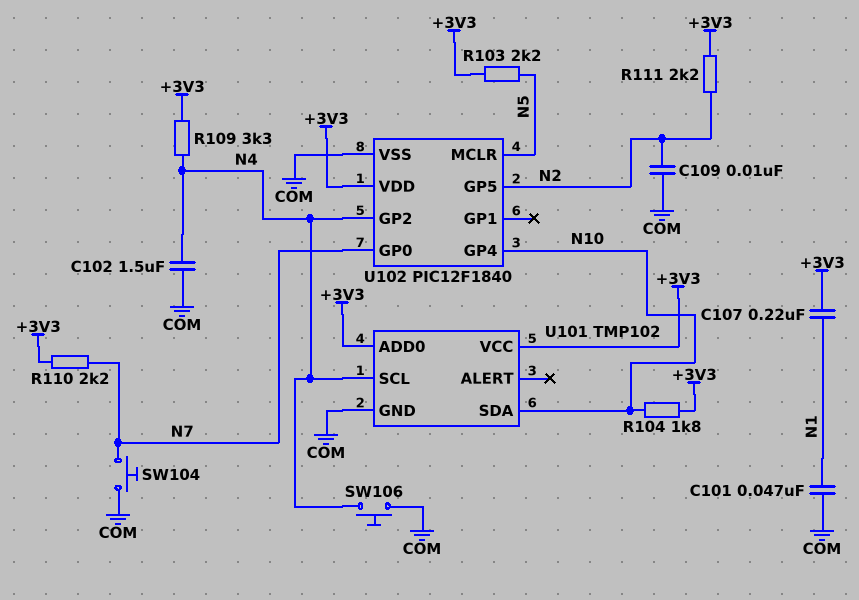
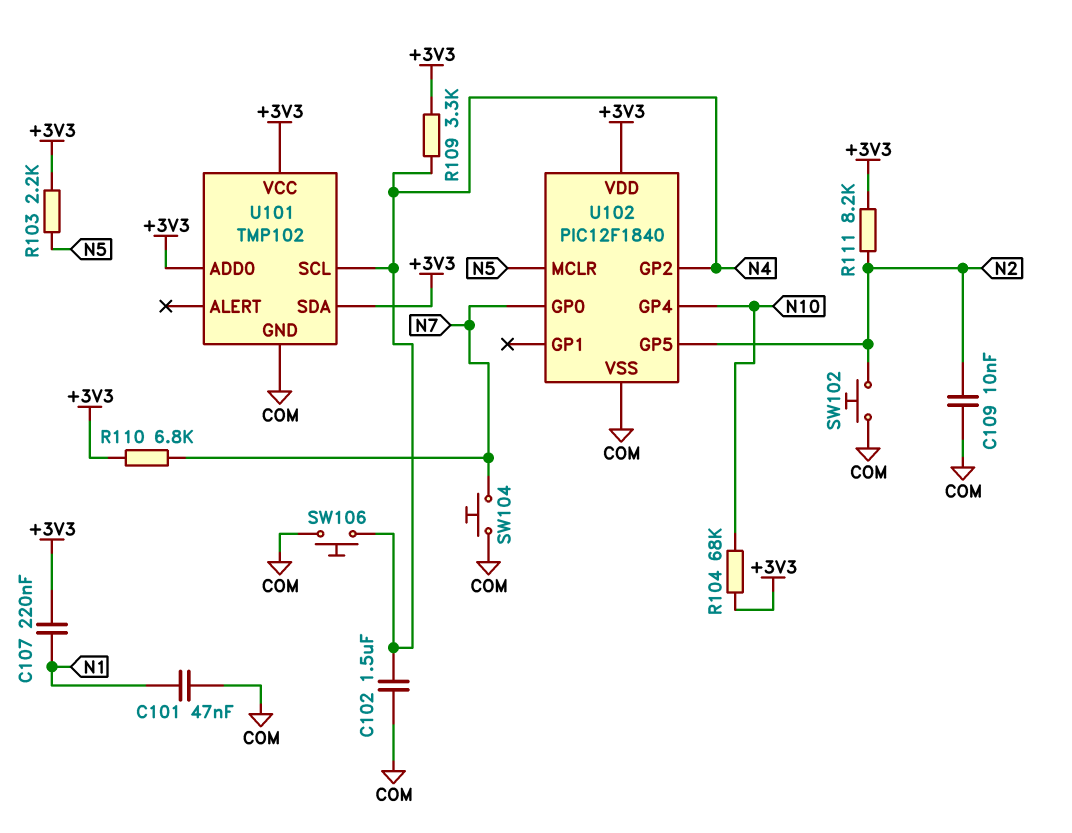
R104: 1.8k (+3V3, N10) -> 68k (+3V3, N10)
R110: 2.2k (+3V3, N7) -> 6.8k (+3V3, N7)
R111: 2.2k (+3V3, N2) -> 8.2k (+3V3, N2)
SW102: none -> button (COM, N2)
U101 pin SDA: N10 -> +3V3

